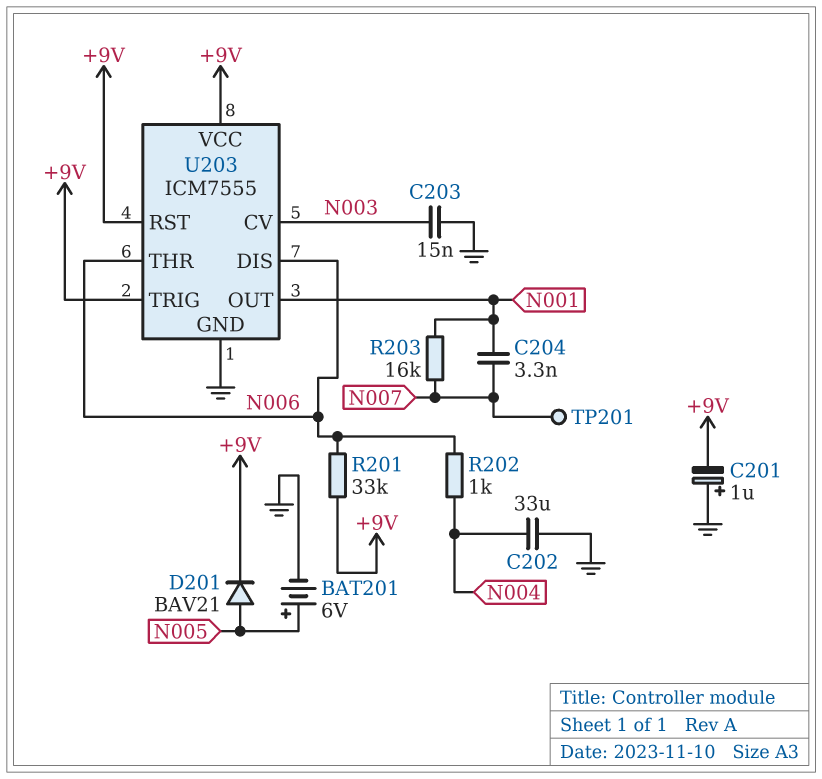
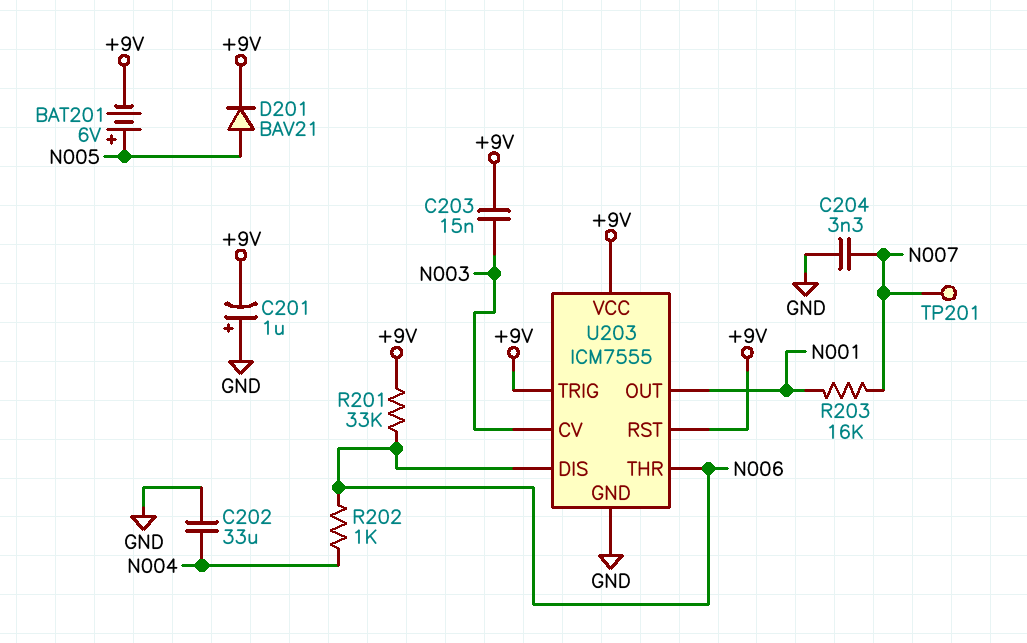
BAT201: 6V (plus N005, minus GND) -> 6V (plus N005, minus +9V)
C203: 15nF (GND, N003) -> 15nF (+9V, N003)
C204: 3.3nF (N001, N007) -> 3.3nF (GND, N007)

